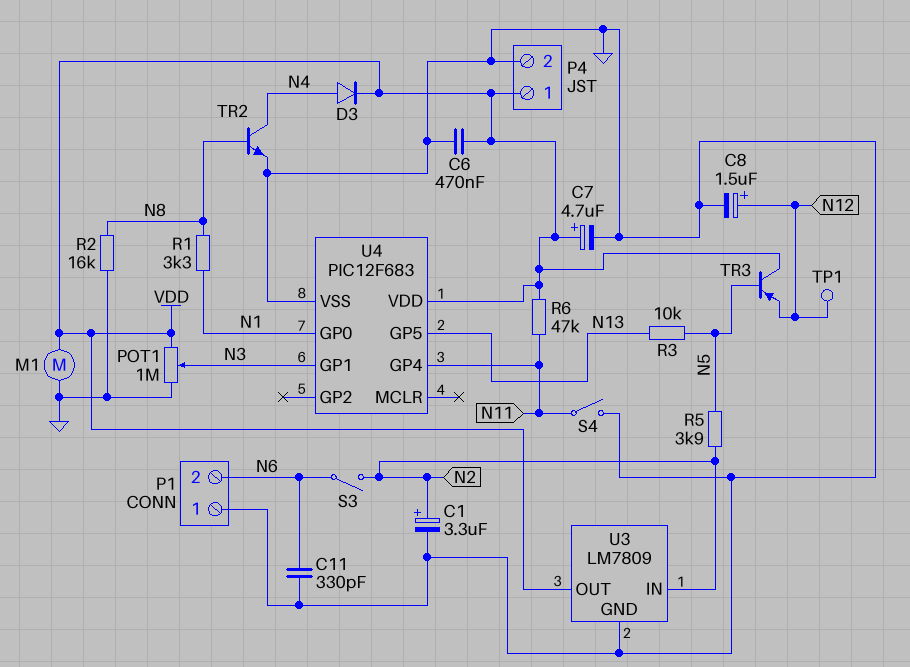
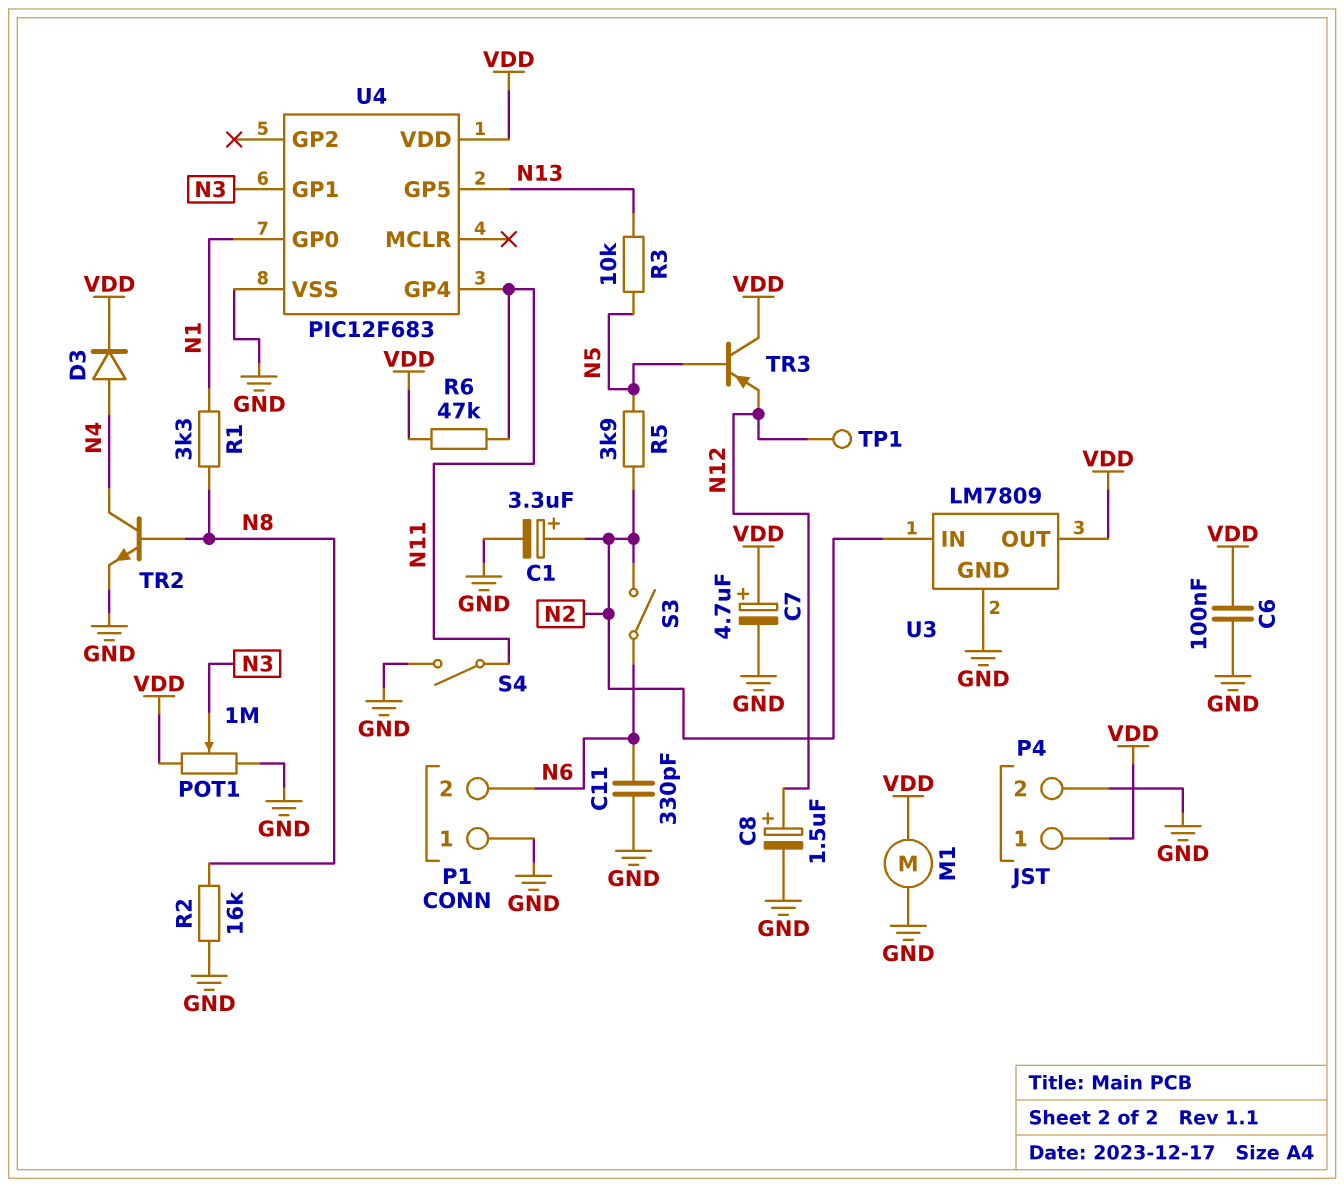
C6: 470nF (GND, VDD) -> 100nF (GND, VDD)

